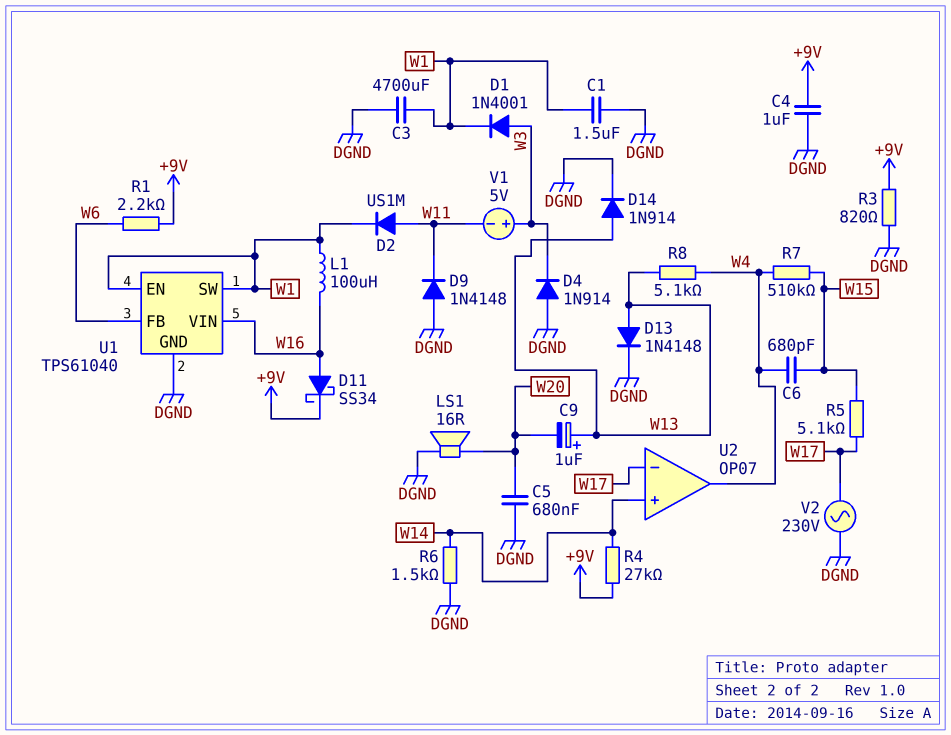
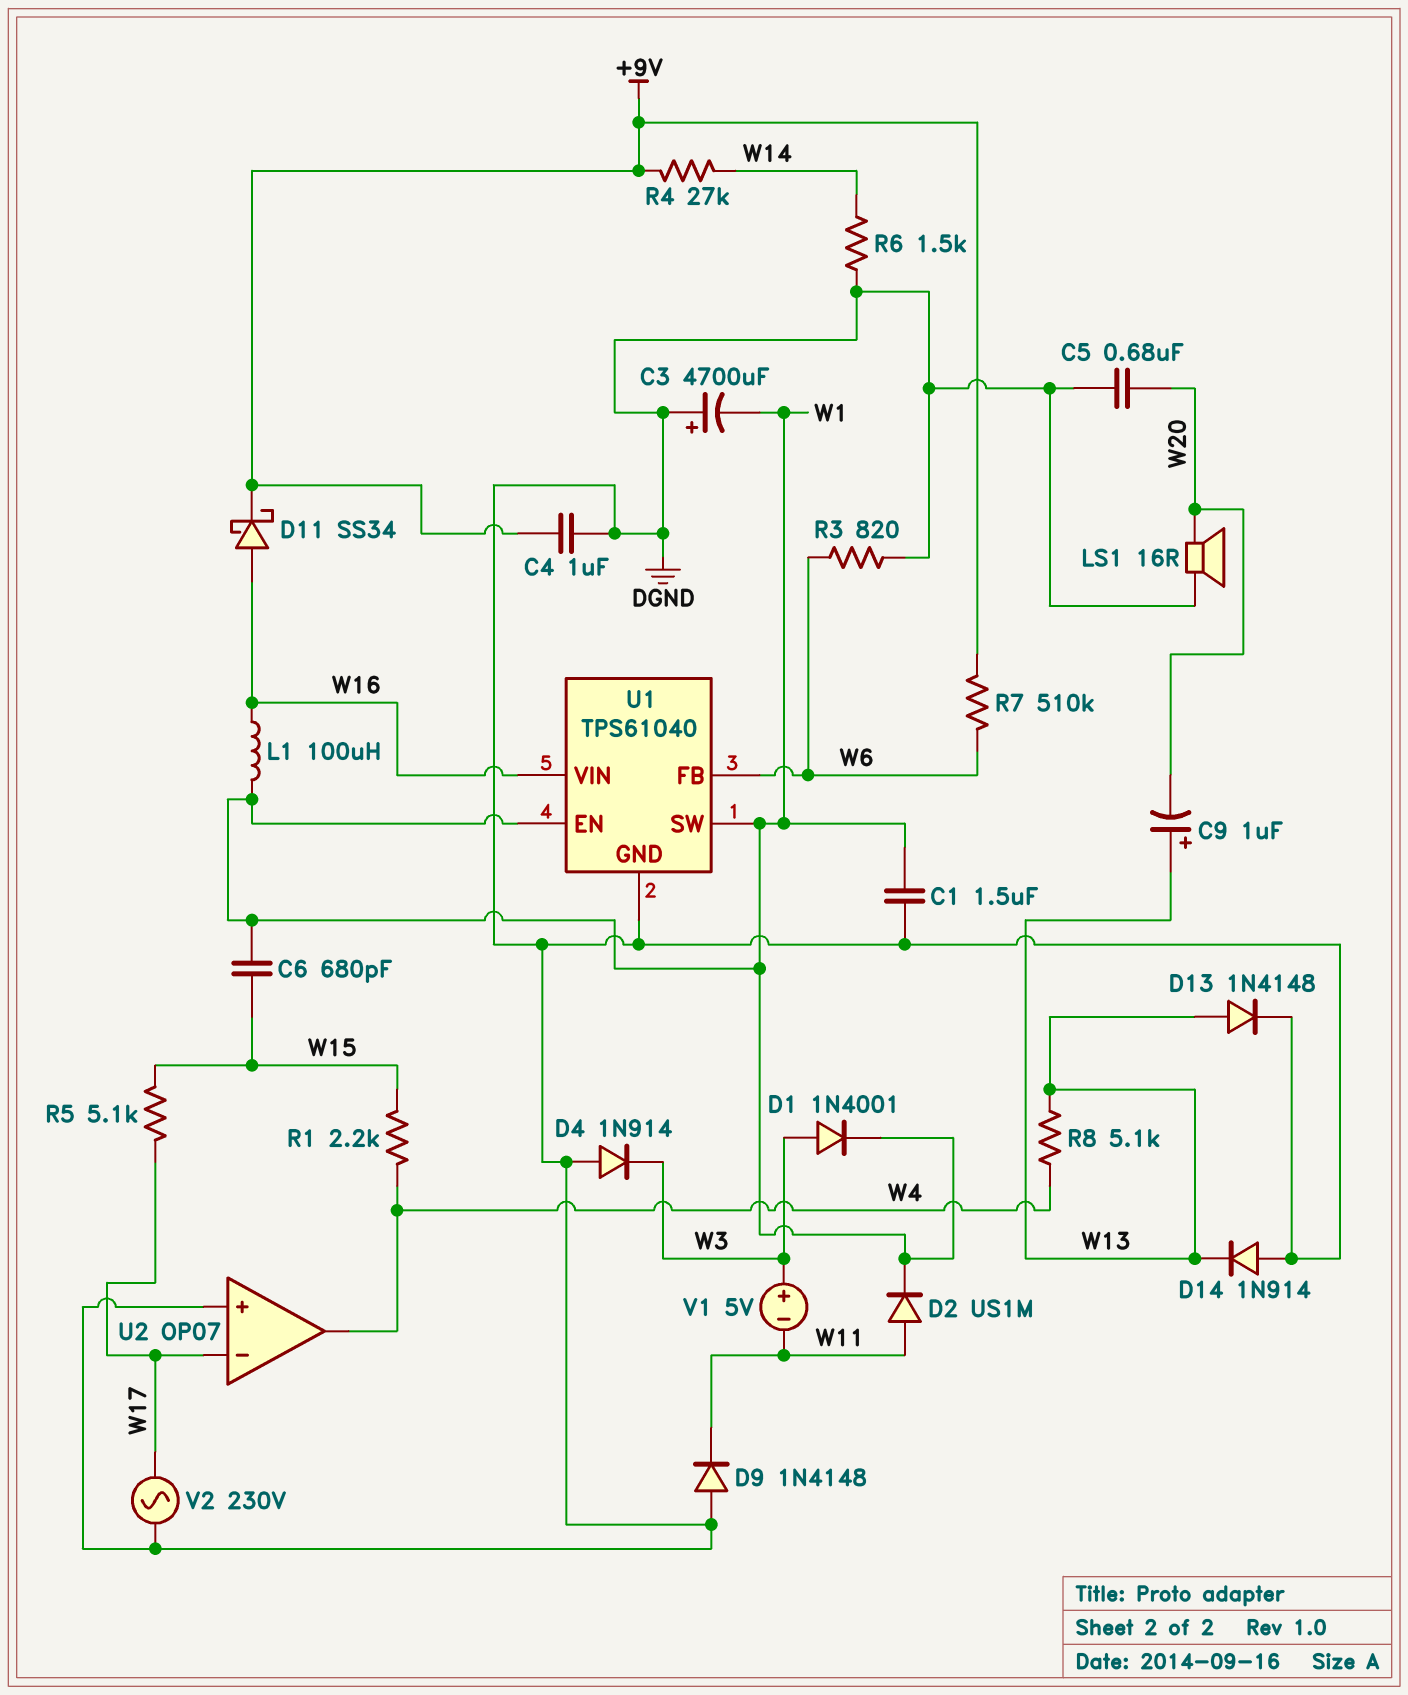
C3: 4700uF (DGND, W1) -> 4700uF (plus DGND, minus W1)
C6: 680pF (W4, W15) -> 680pF (W1, W15)
D14: diode 1N914 (A W13, K DGND) -> diode 1N914 (A DGND, K W13)
R1: 2.2k (+9V, W6) -> 2.2k (W4, W15)
R3: 820 (+9V, DGND) -> 820 (DGND, W6)
R7: 510k (W4, W15) -> 510k (+9V, W6)
U2 pin in+: W14 -> DGND

